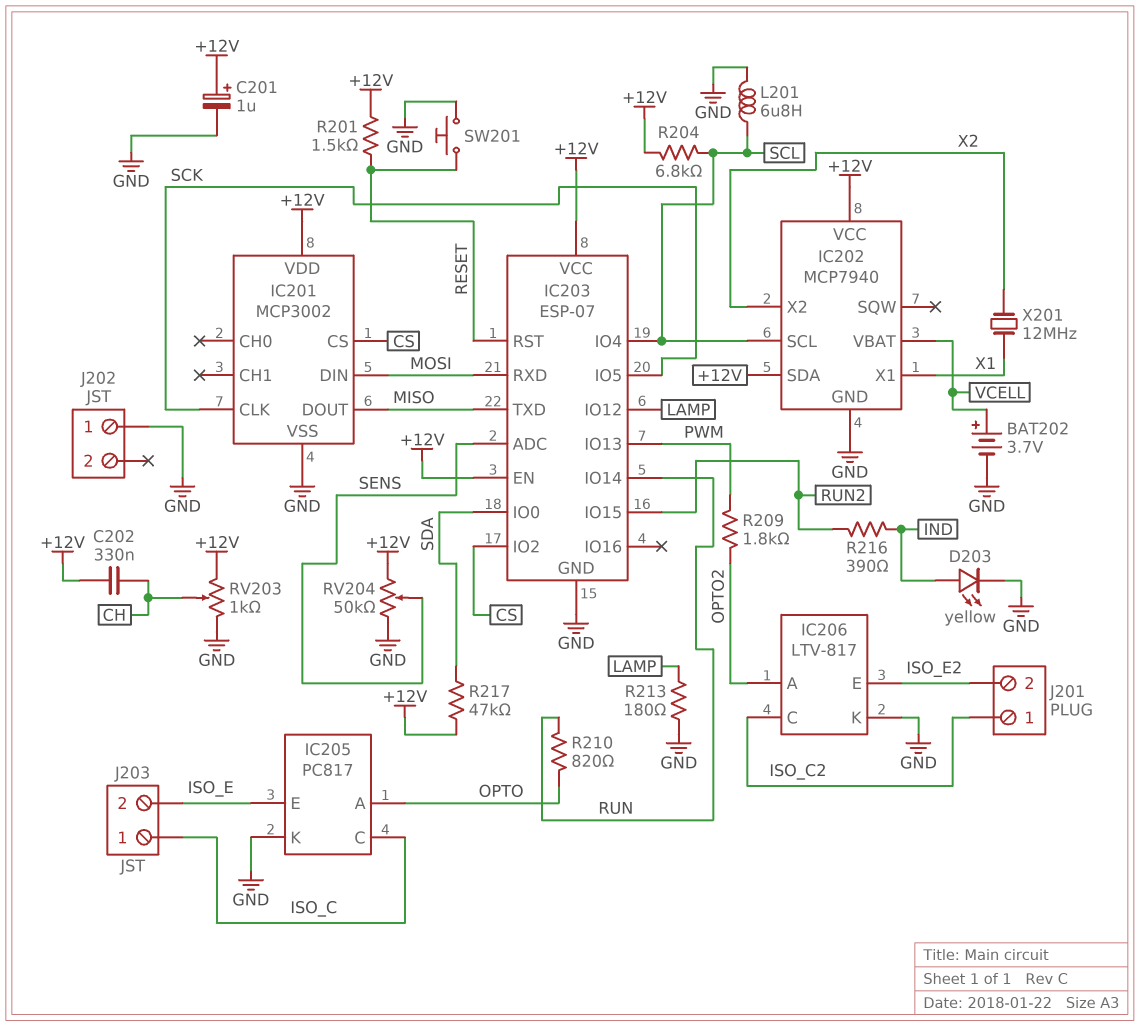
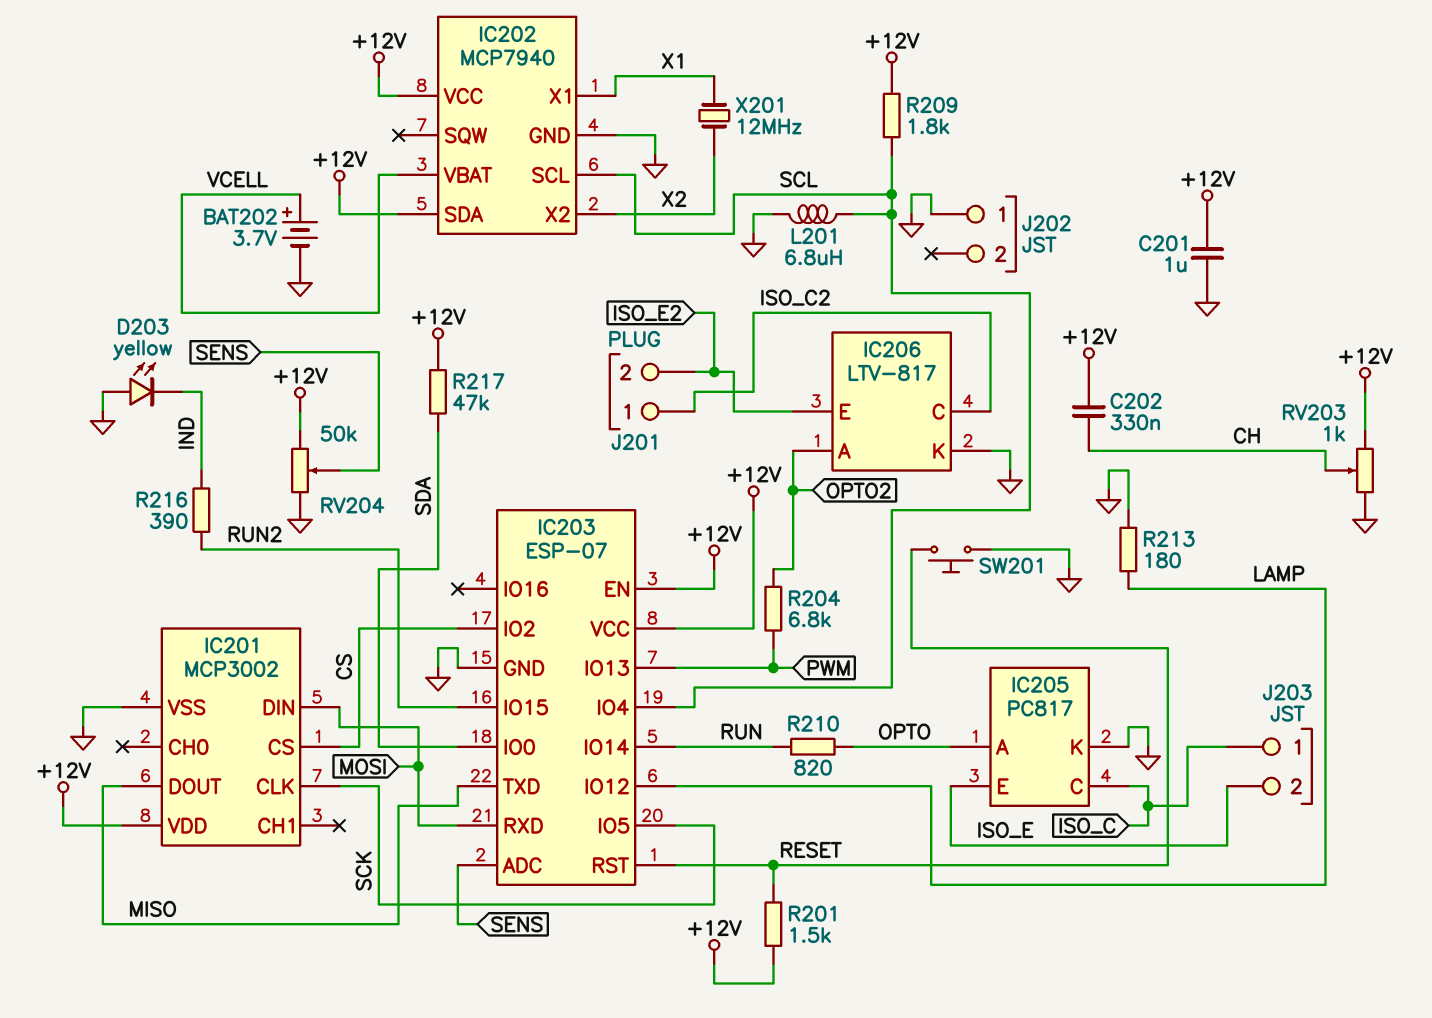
C201: 1uF (plus +12V, minus GND) -> 1uF (+12V, GND)
D203: LED yellow (A IND, K GND) -> LED yellow (A GND, K IND)
R204: 6.8k (+12V, SCL) -> 6.8k (OPTO2, PWM)
R209: 1.8k (OPTO2, PWM) -> 1.8k (+12V, SCL)

